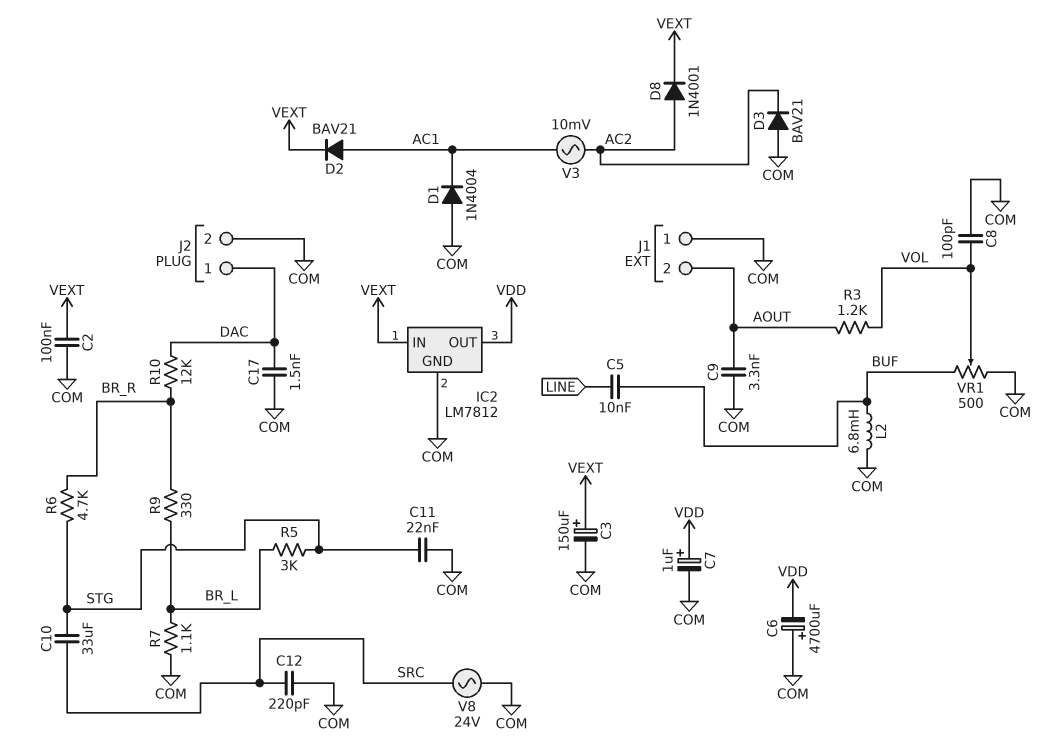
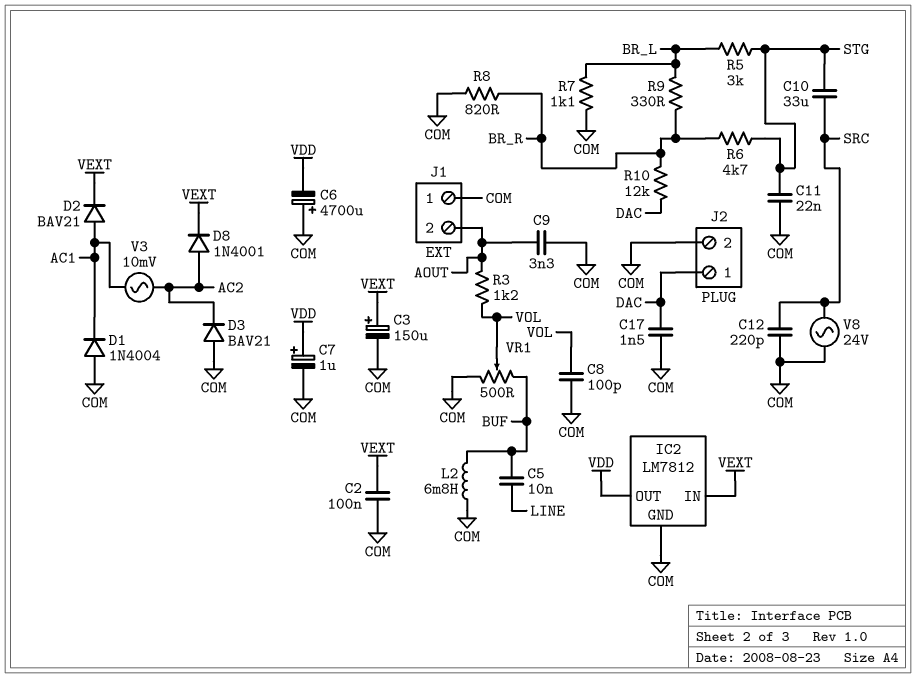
R8: none -> 820 (BR_R, COM)

